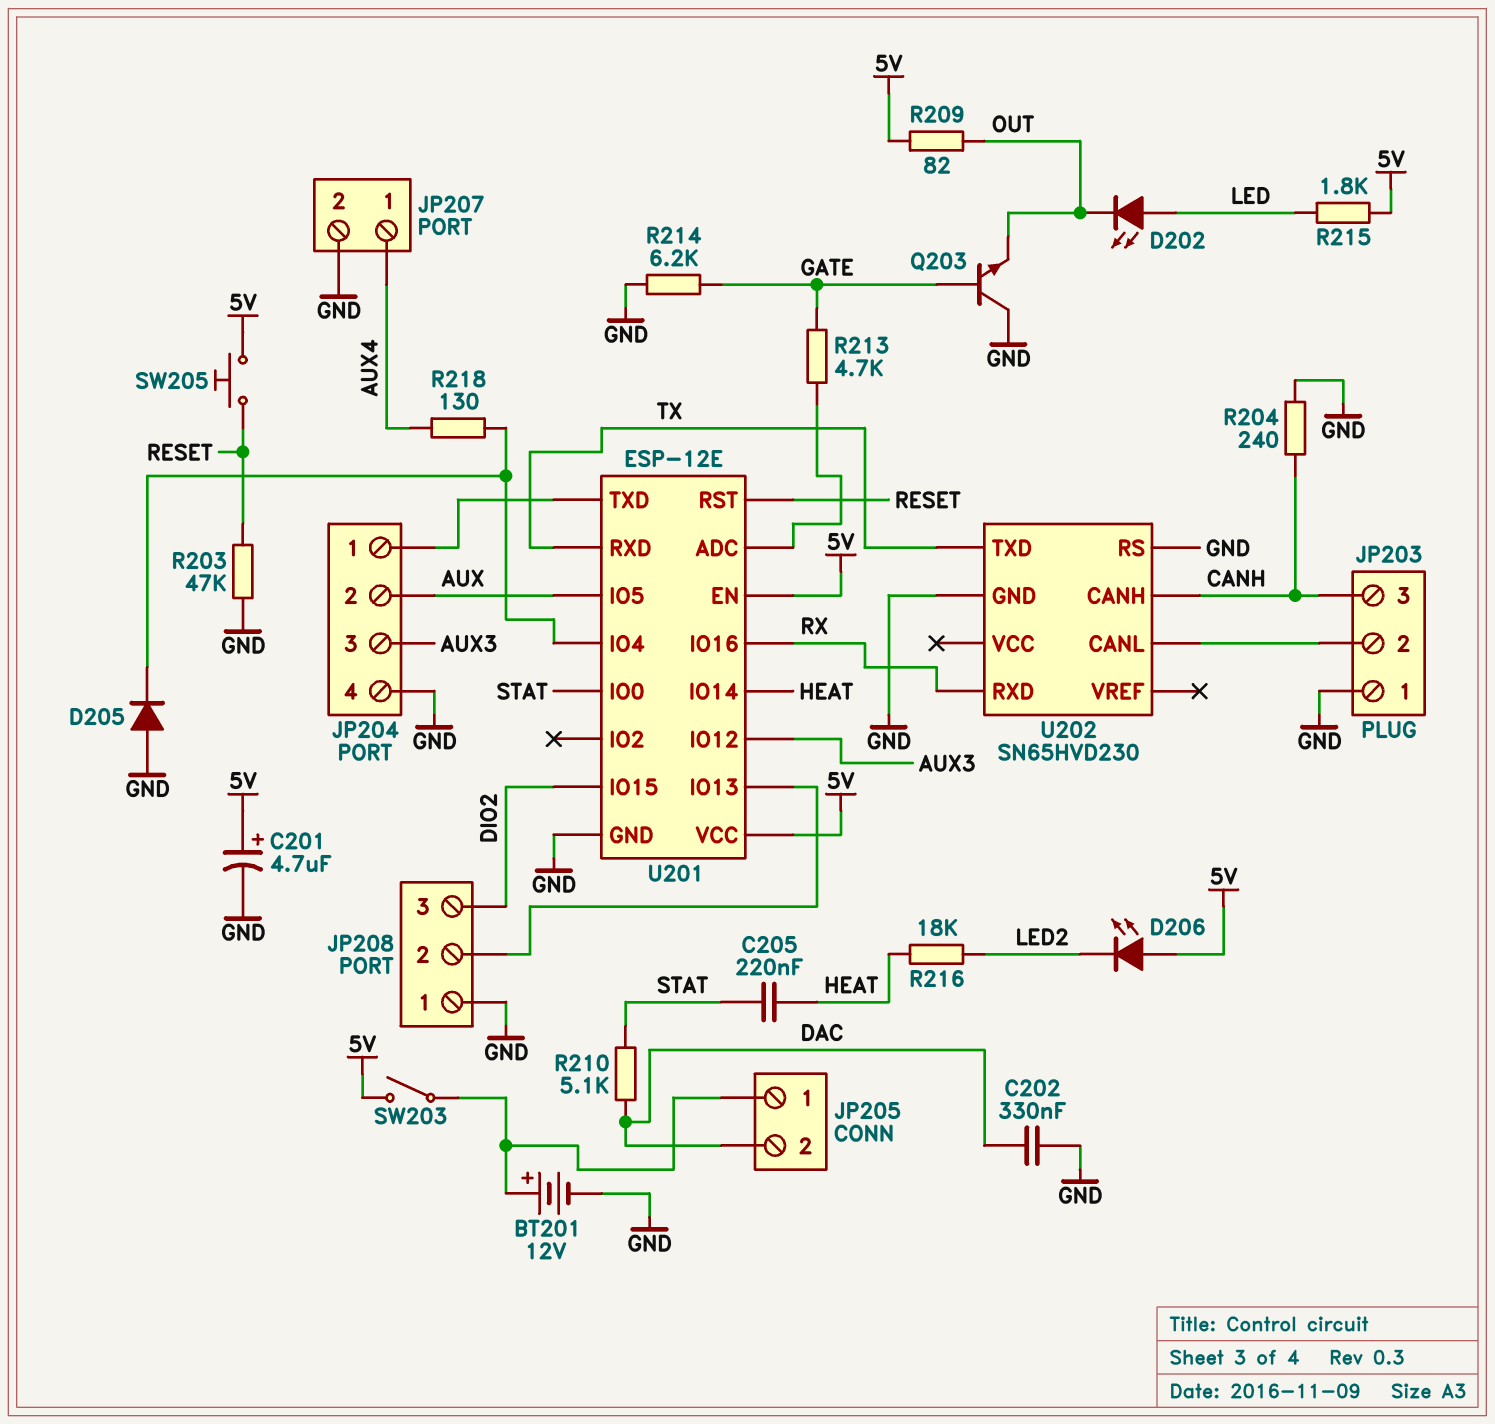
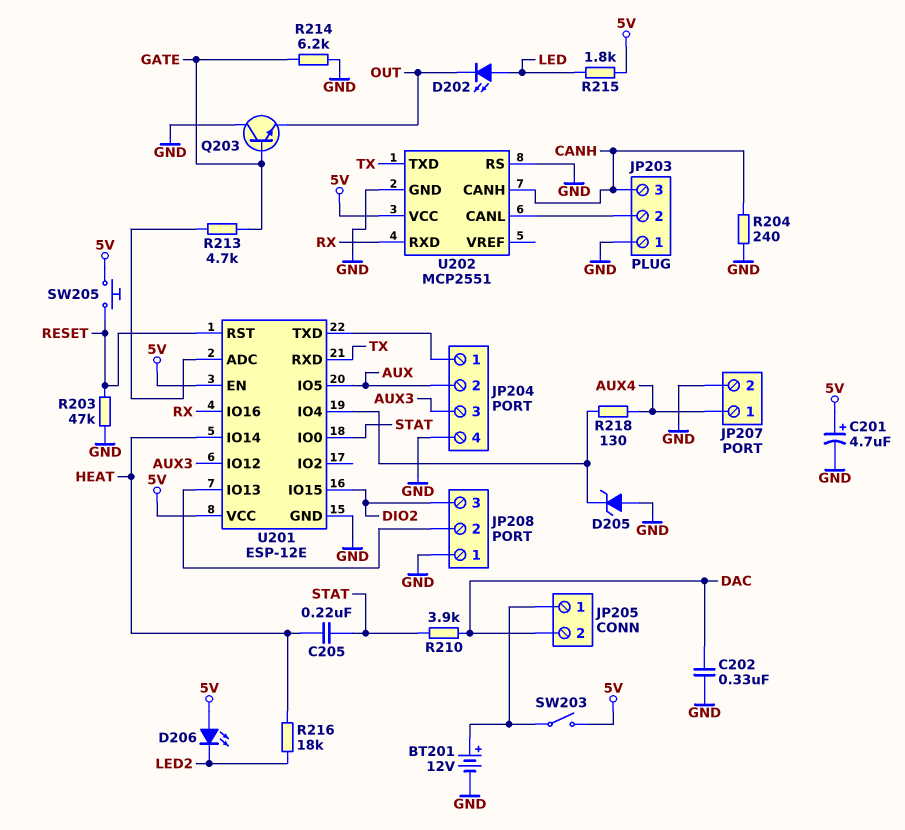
D205: diode (A GND, K U201/IO4) -> zener (A GND, K U201/IO4)
R209: 82 (5V, OUT) -> none
R210: 5.1k (DAC, STAT) -> 3.9k (DAC, STAT)
U202: SN65HVD230 -> MCP2551
U202 pin VCC: none -> 5V

